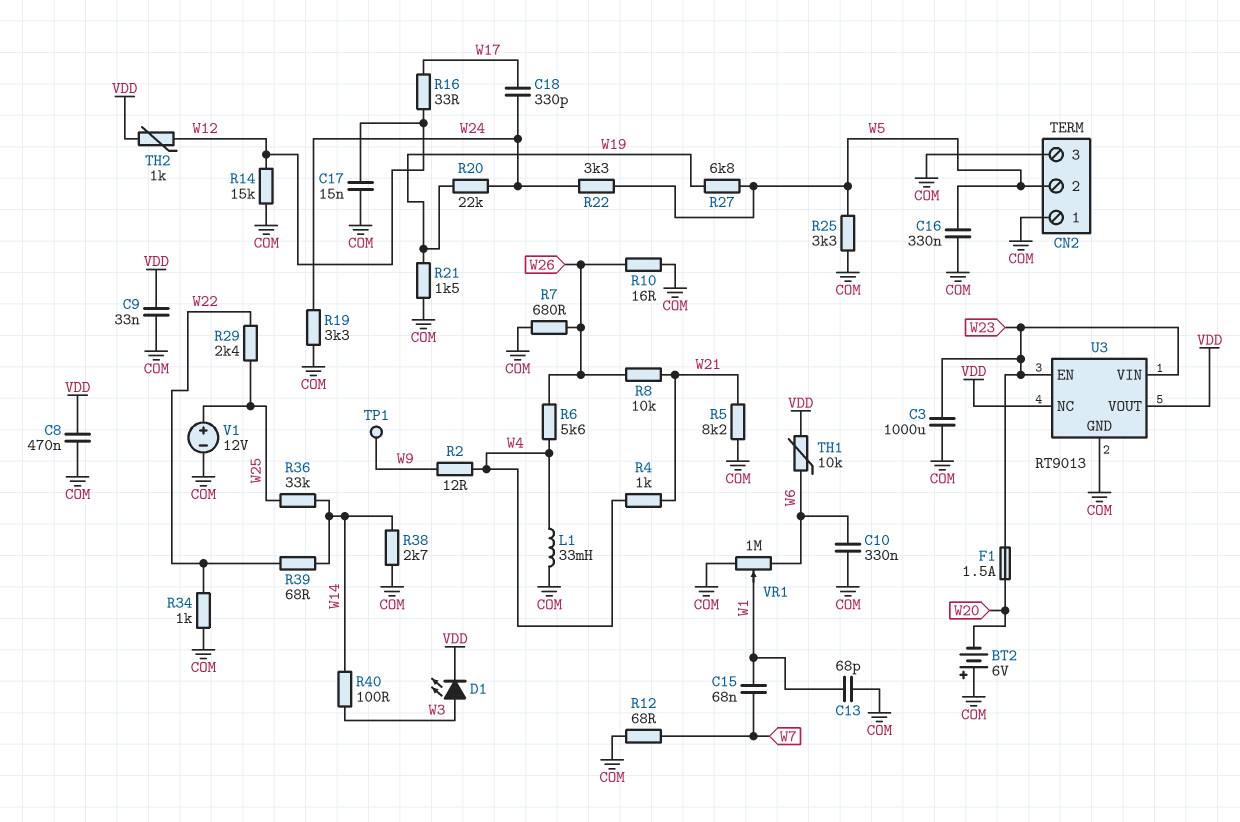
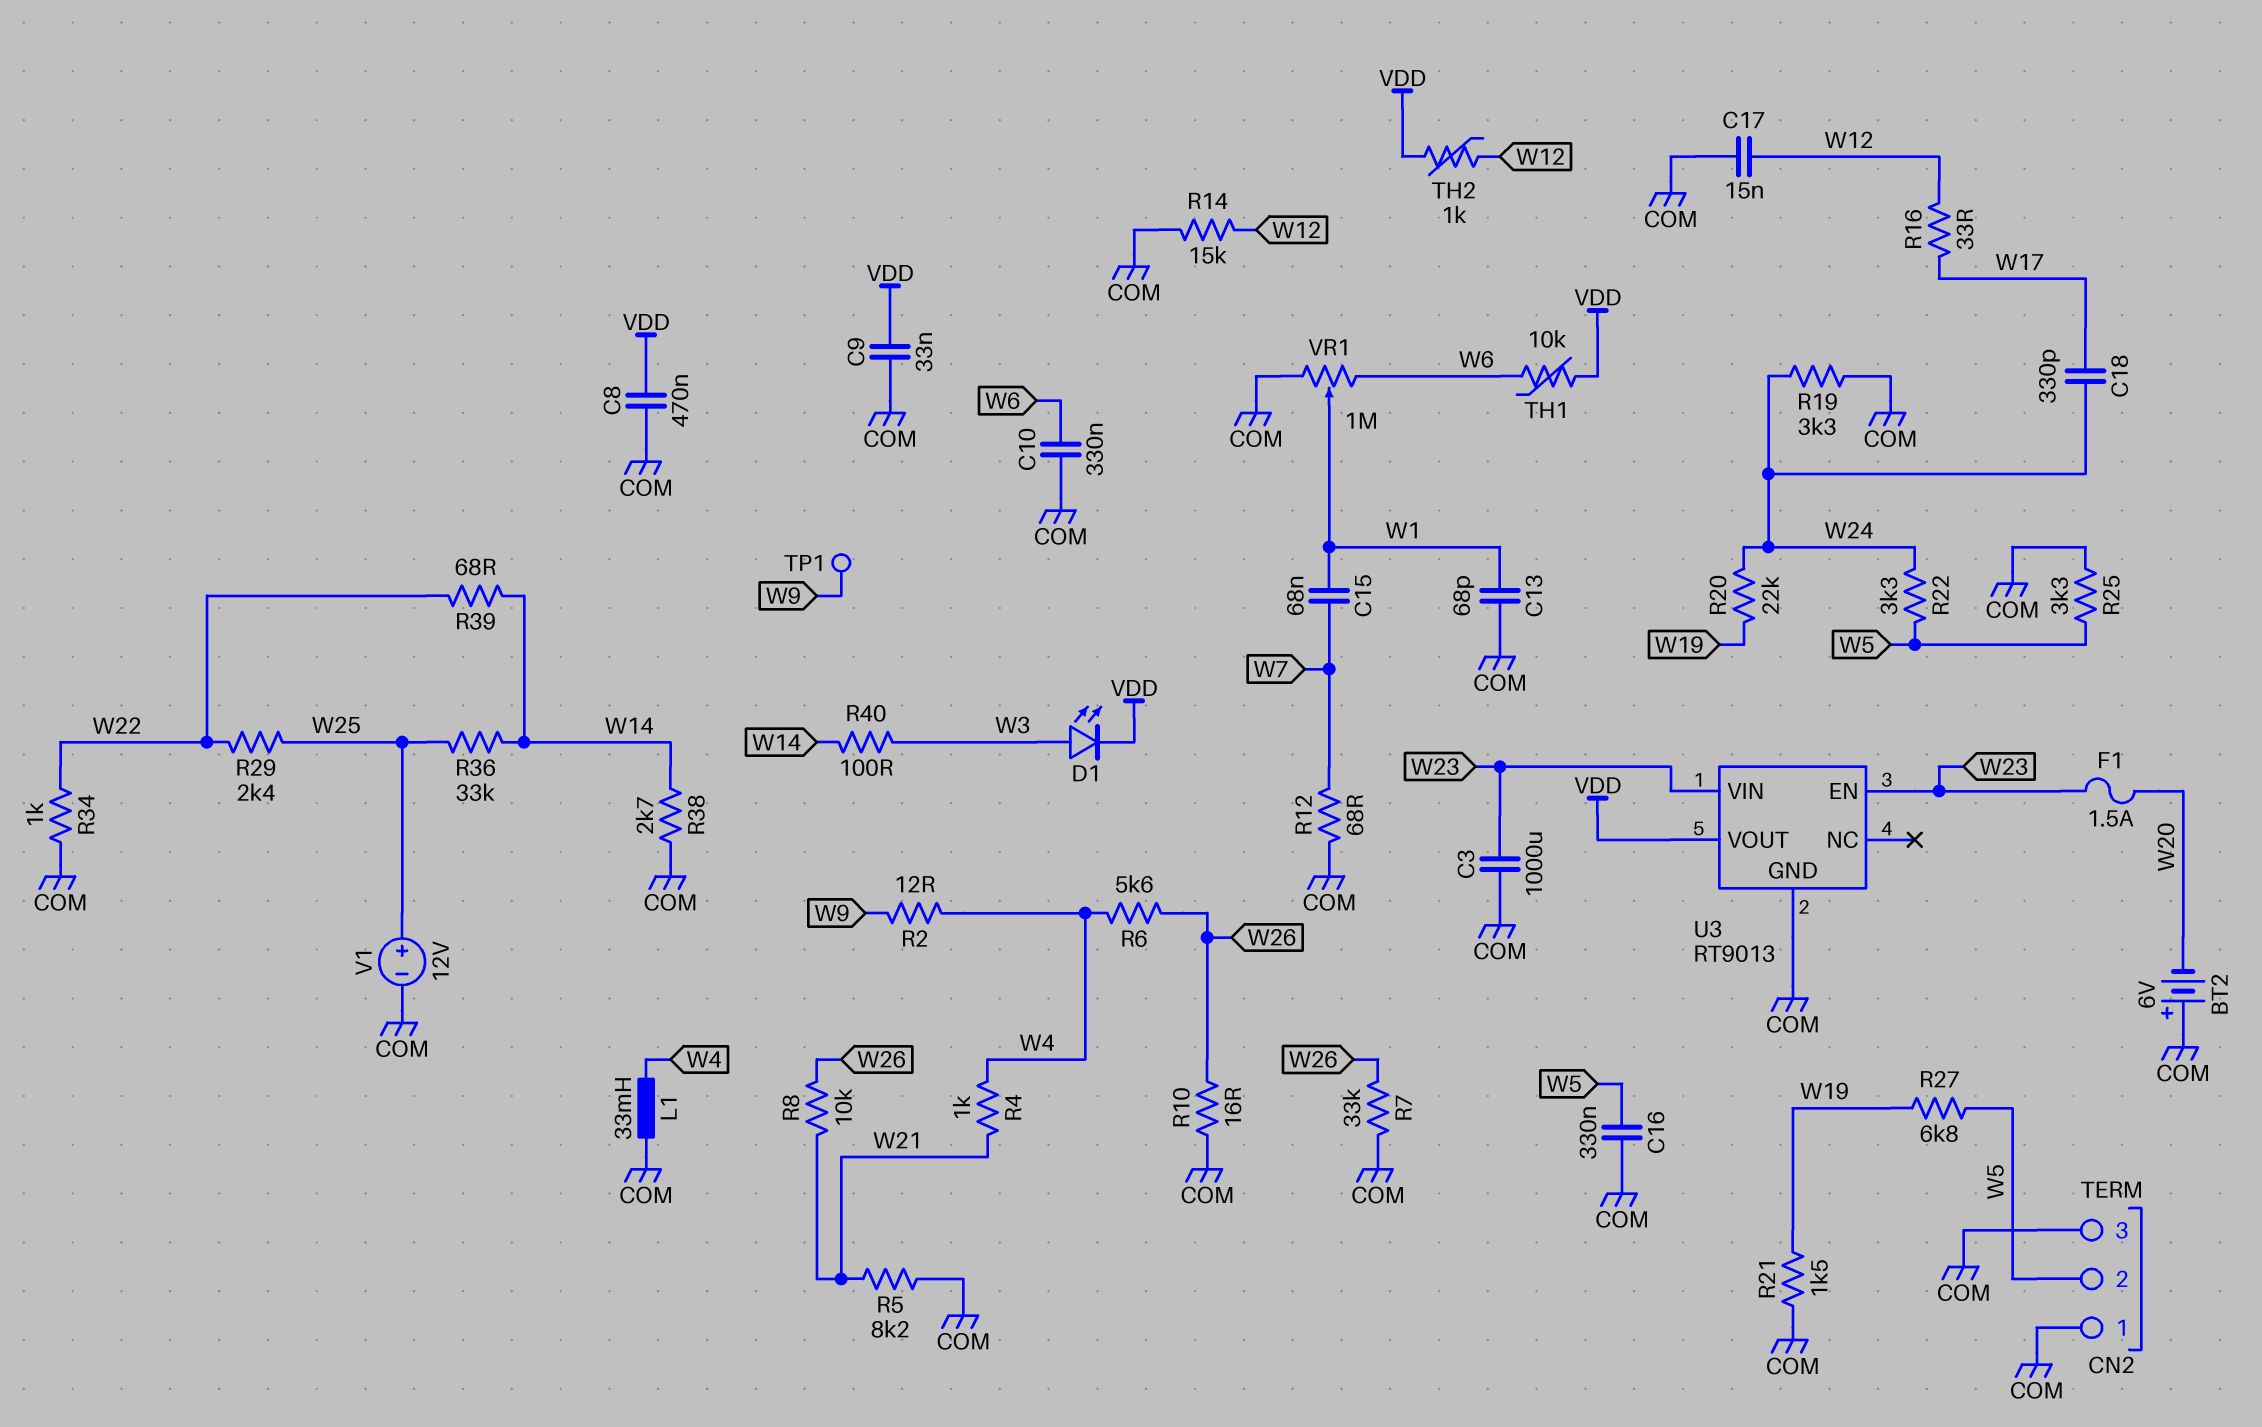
R7: 680 (COM, W26) -> 33k (COM, W26)
U3 pin NC: VDD -> none

